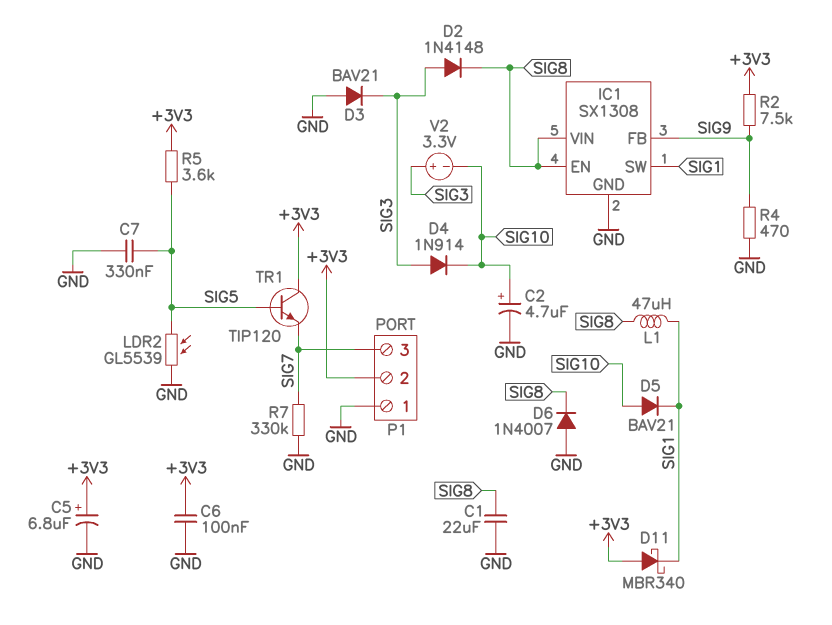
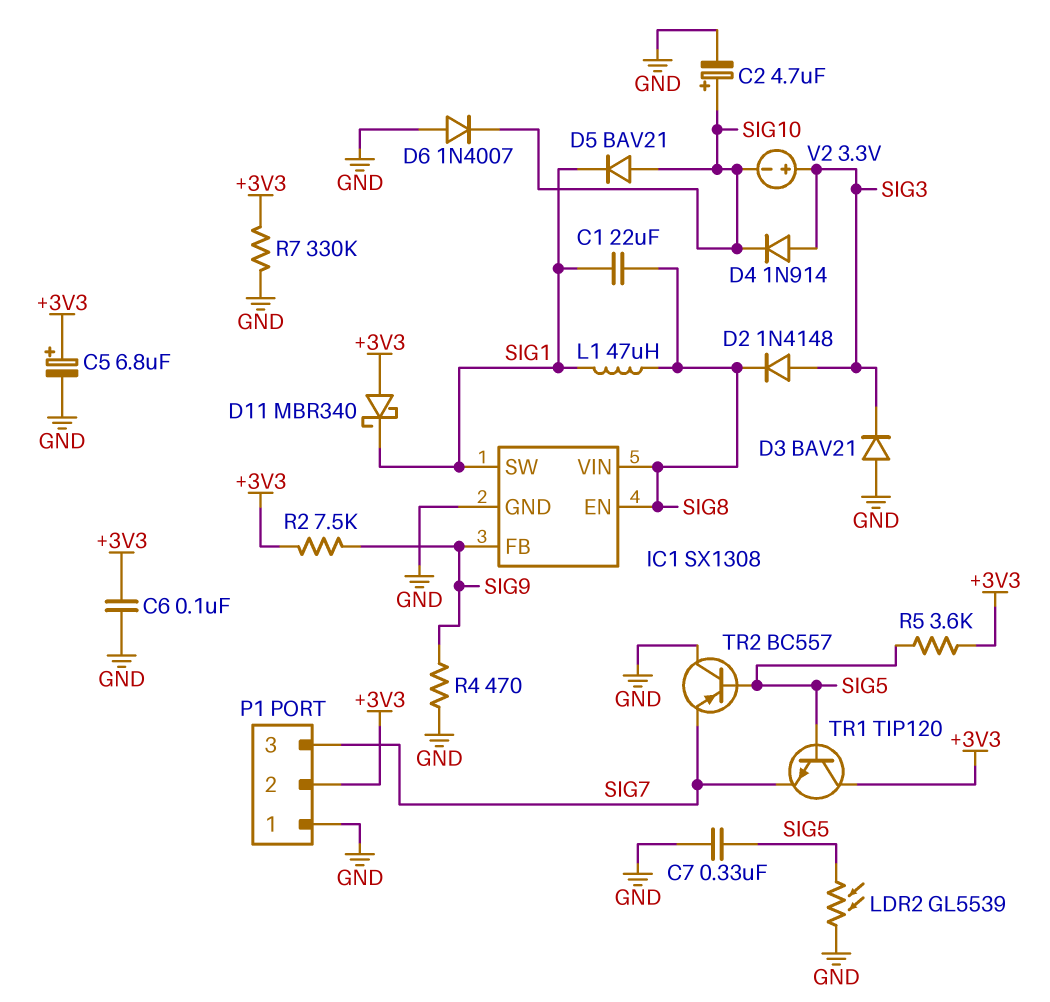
C1: 22uF (GND, SIG8) -> 22uF (SIG1, SIG8)
D6: diode 1N4007 (A GND, K SIG8) -> diode 1N4007 (A GND, K SIG10)
R7: 330k (GND, SIG7) -> 330k (+3V3, GND)
TR2: none -> PNP BC557 (B SIG5, C GND, E SIG7)

